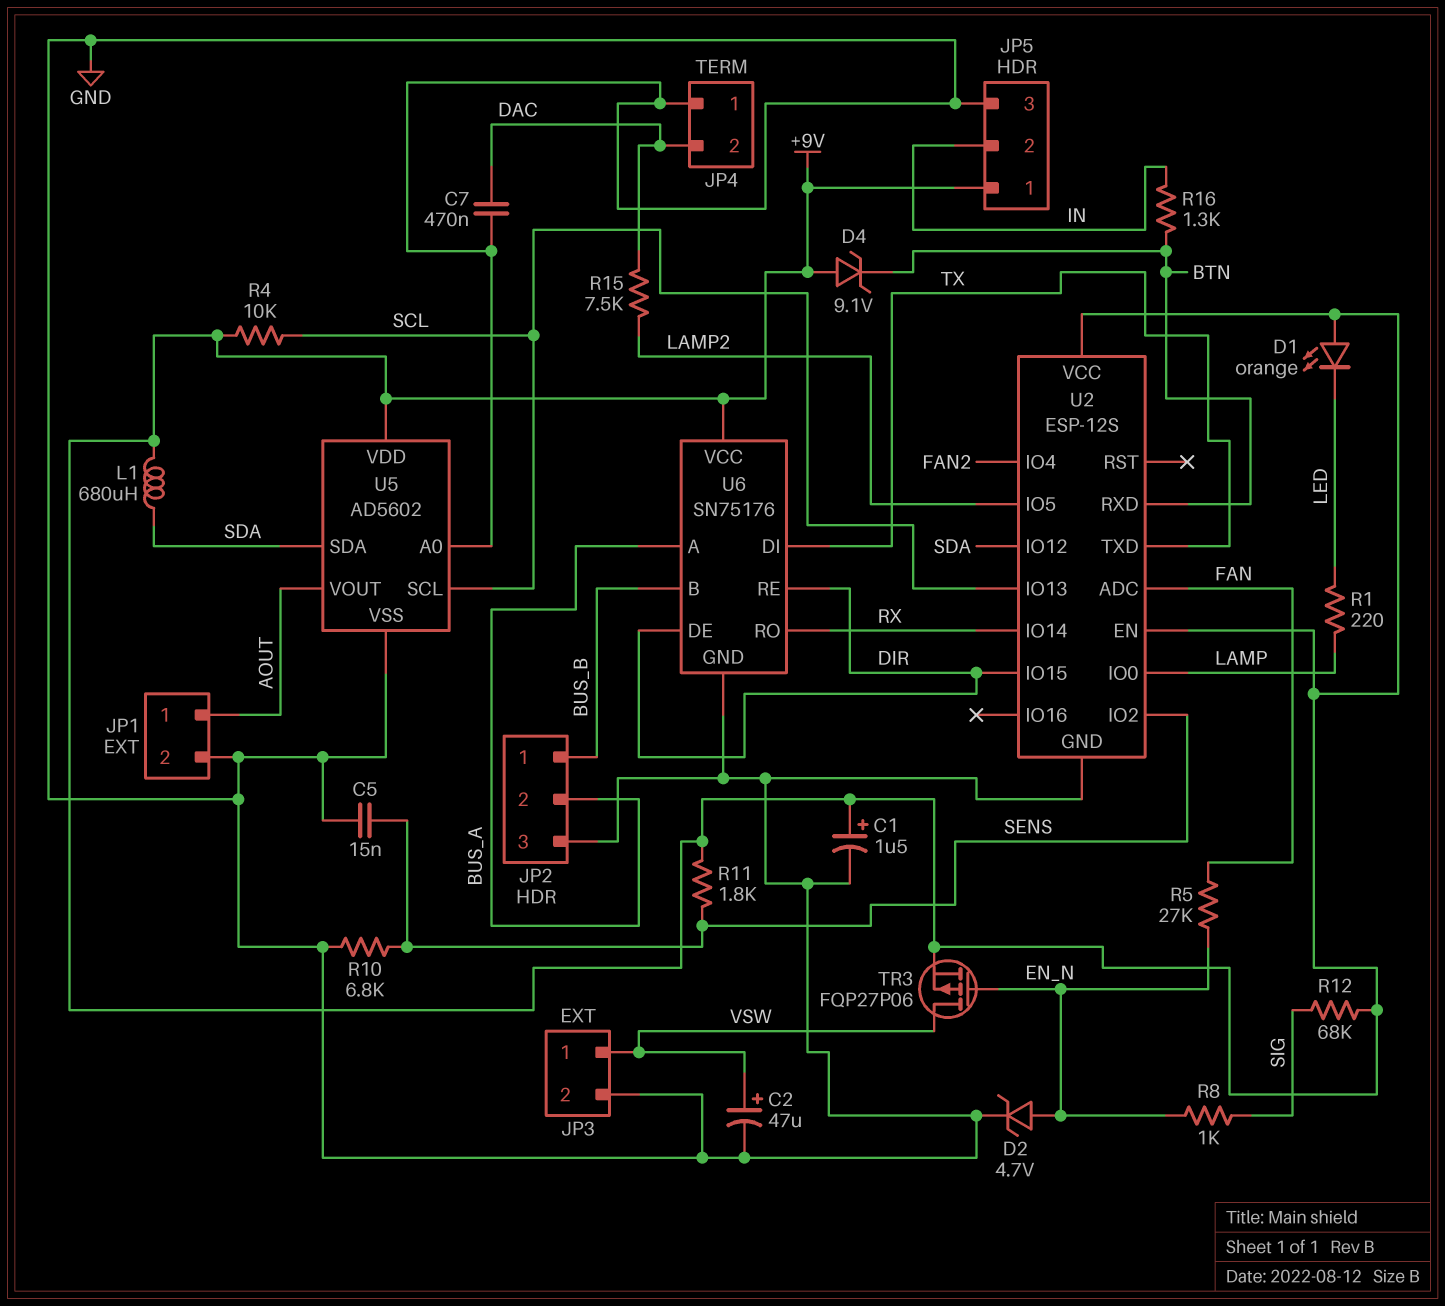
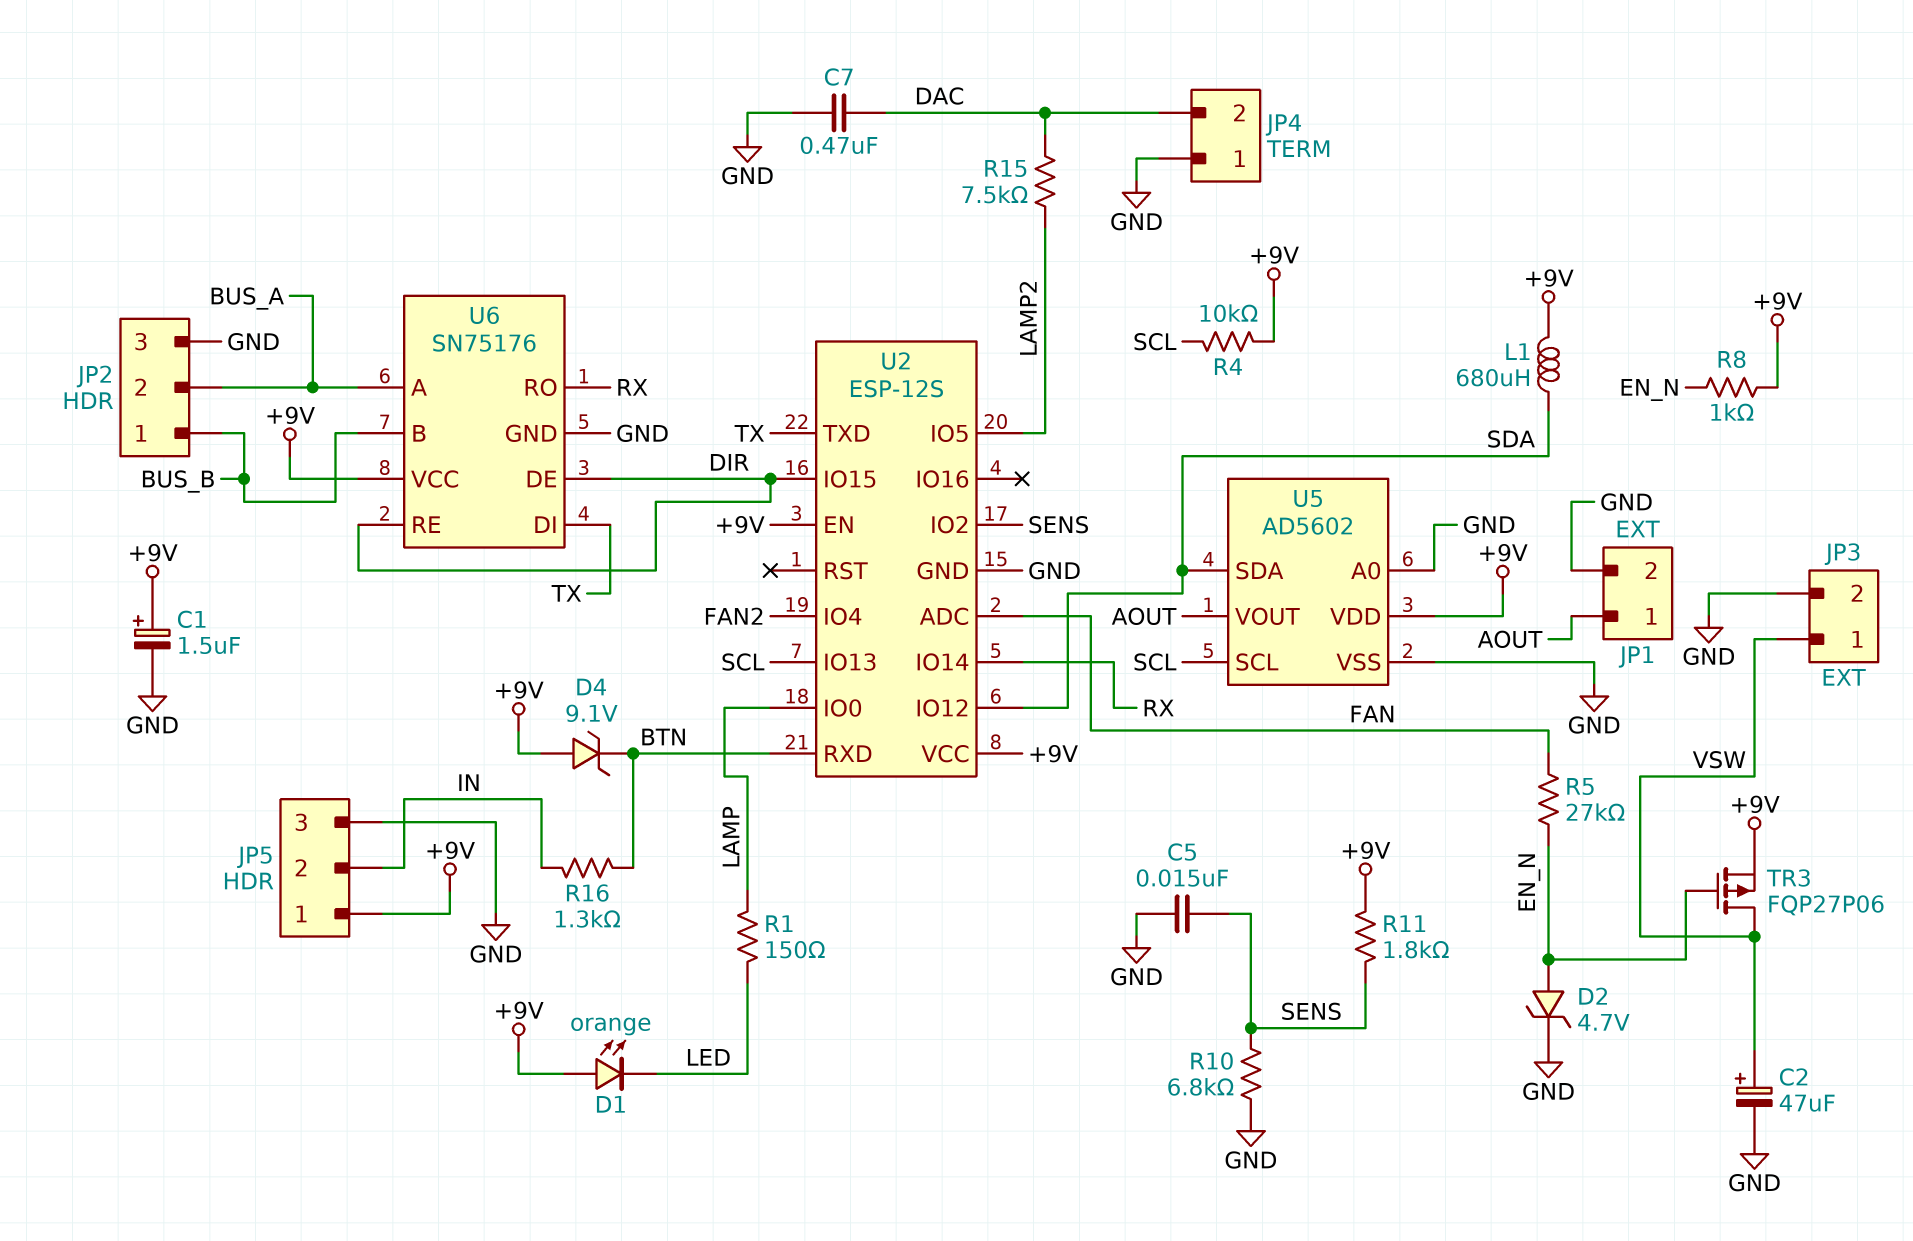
R1: 220 (LAMP, LED) -> 150 (LAMP, LED)
R8: 1k (EN_N, SIG) -> 1k (+9V, EN_N)
R12: 68k (+9V, SIG) -> none

